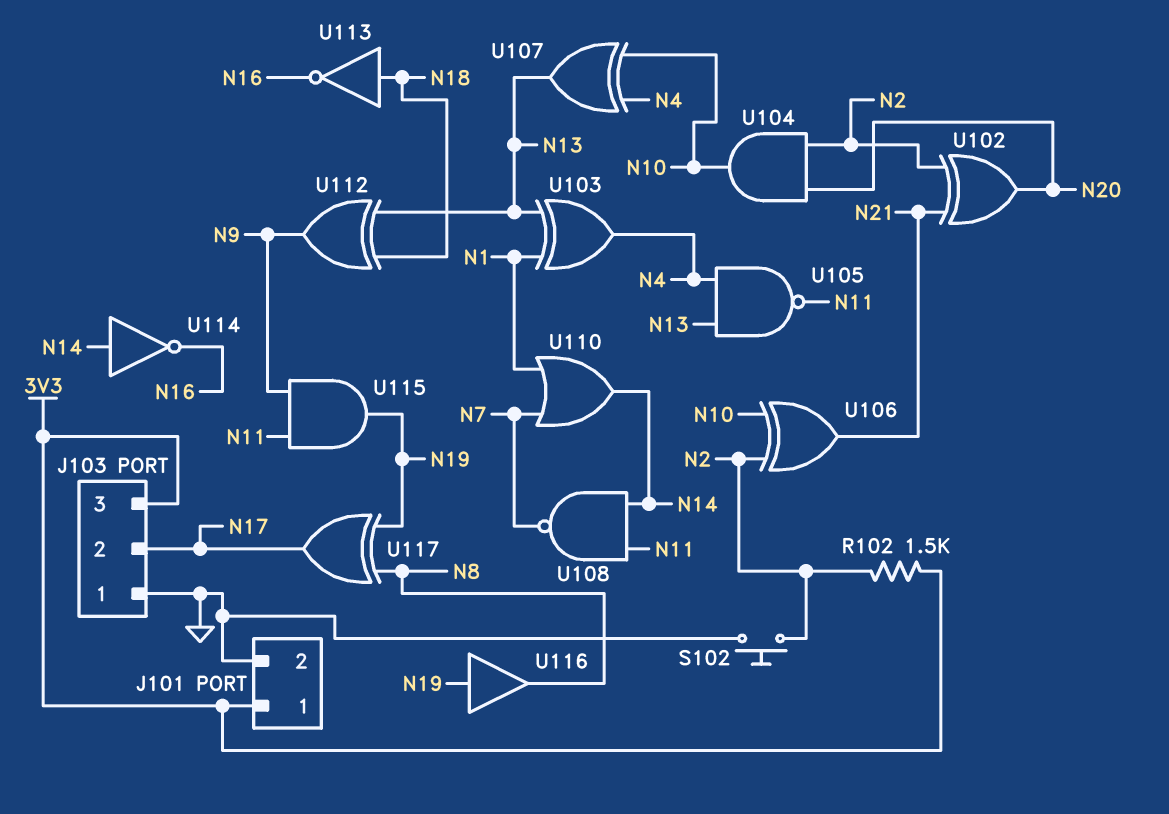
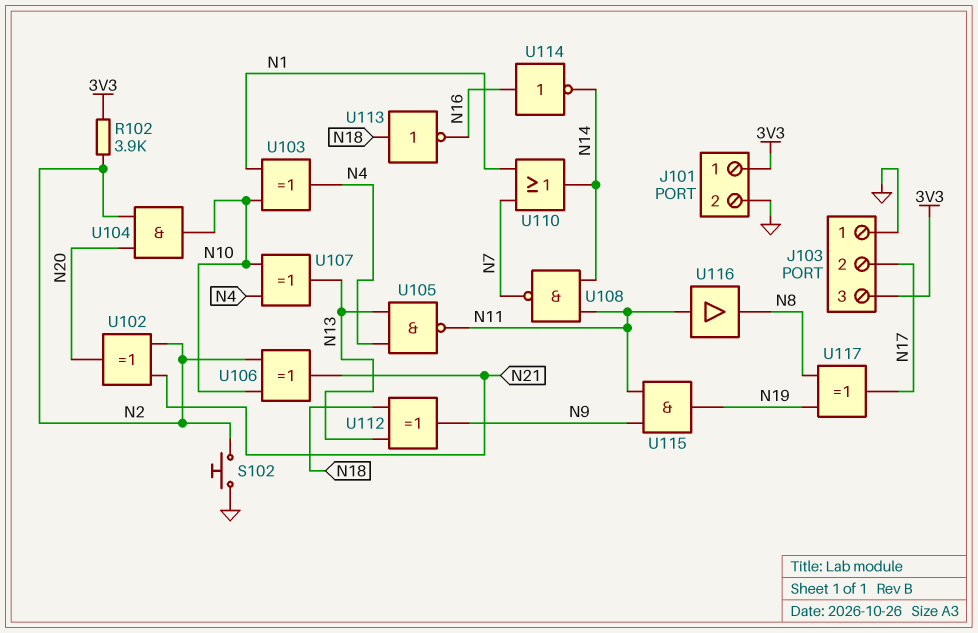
R102: 1.5k (3V3, N2) -> 3.9k (3V3, N2)
U103: XOR (in N1, in N13, out N4) -> XOR (in N1, in N10, out N4)
U114: NOT (in N14, out N16) -> NOT (in N16, out N14)
U116: buffer (in N19, out N8) -> buffer (in N11, out N8)

